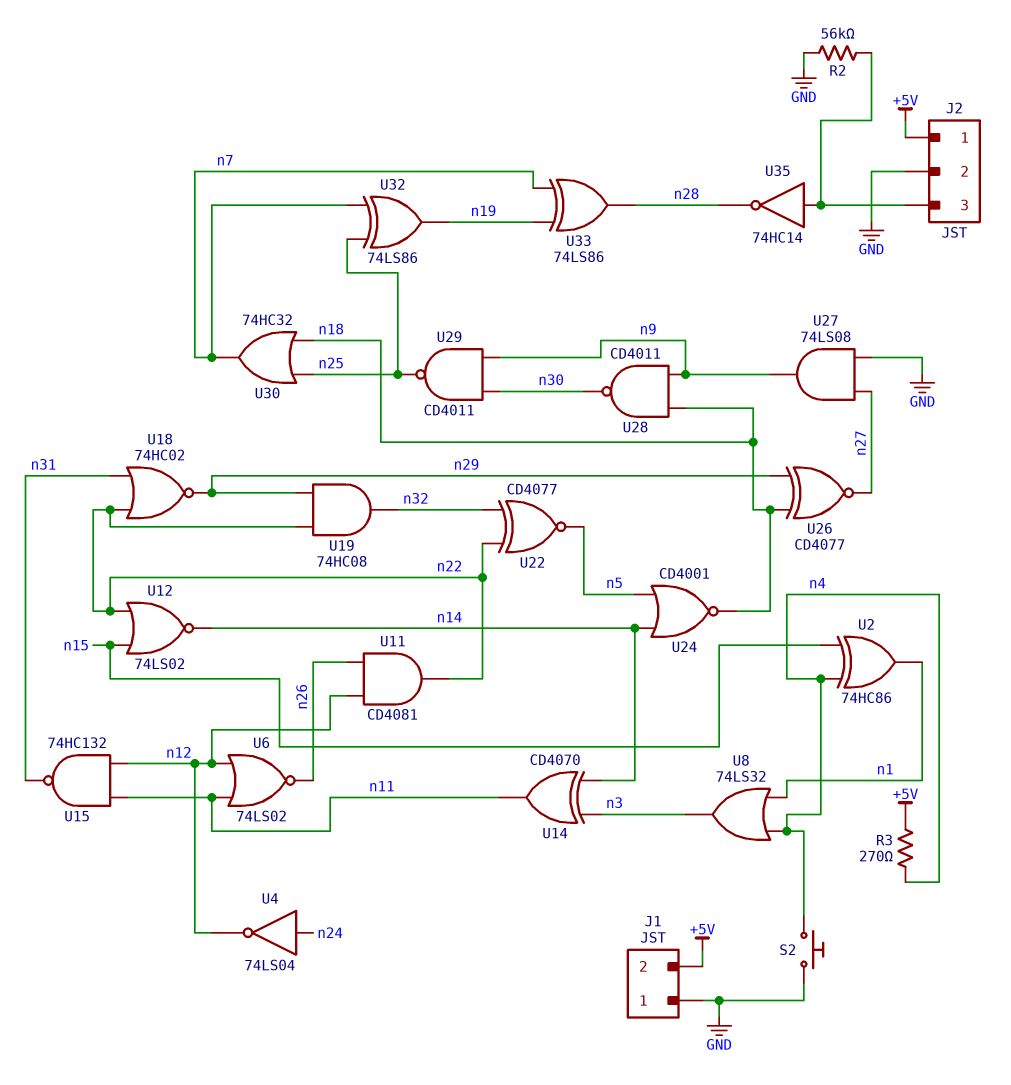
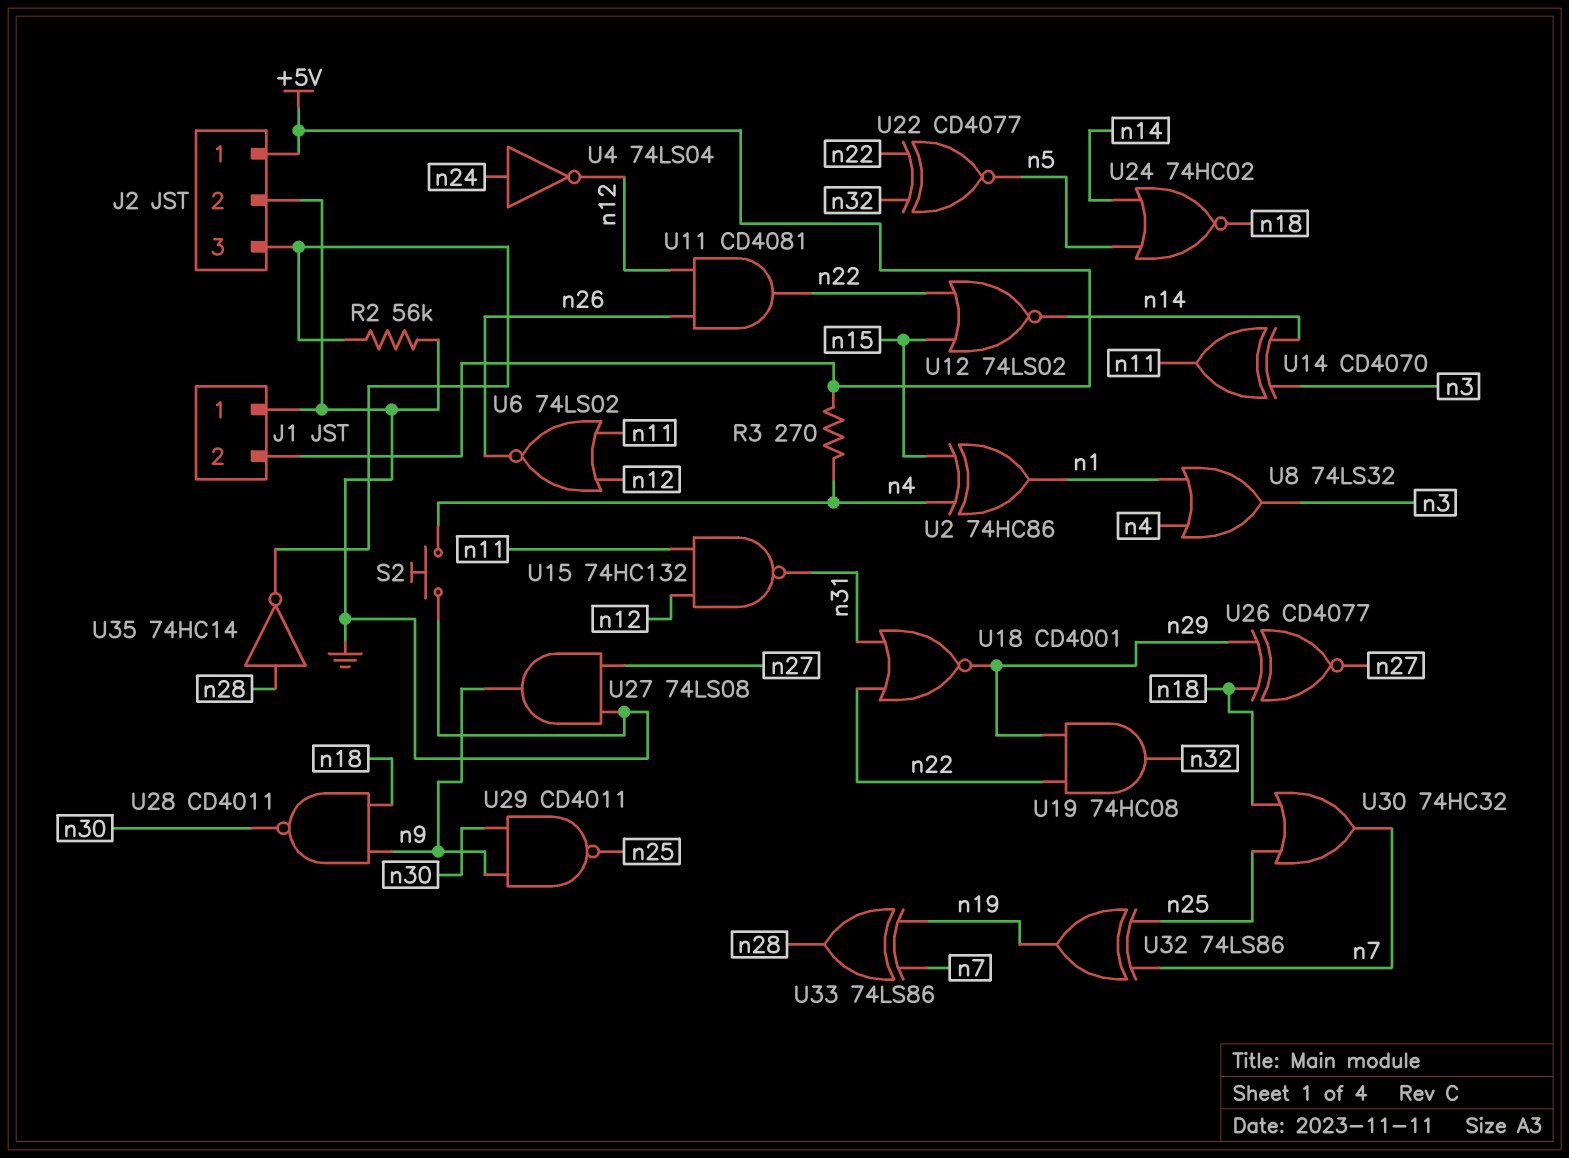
U18: NOR 74HC02 (in n22, in n31, out n29) -> NOR CD4001 (in n22, in n31, out n29)
U24: NOR CD4001 (in n5, in n14, out n18) -> NOR 74HC02 (in n5, in n14, out n18)
U35: NOT 74HC14 (in J2/3, out n28) -> NOT 74HC14 (in n28, out J2/3)

